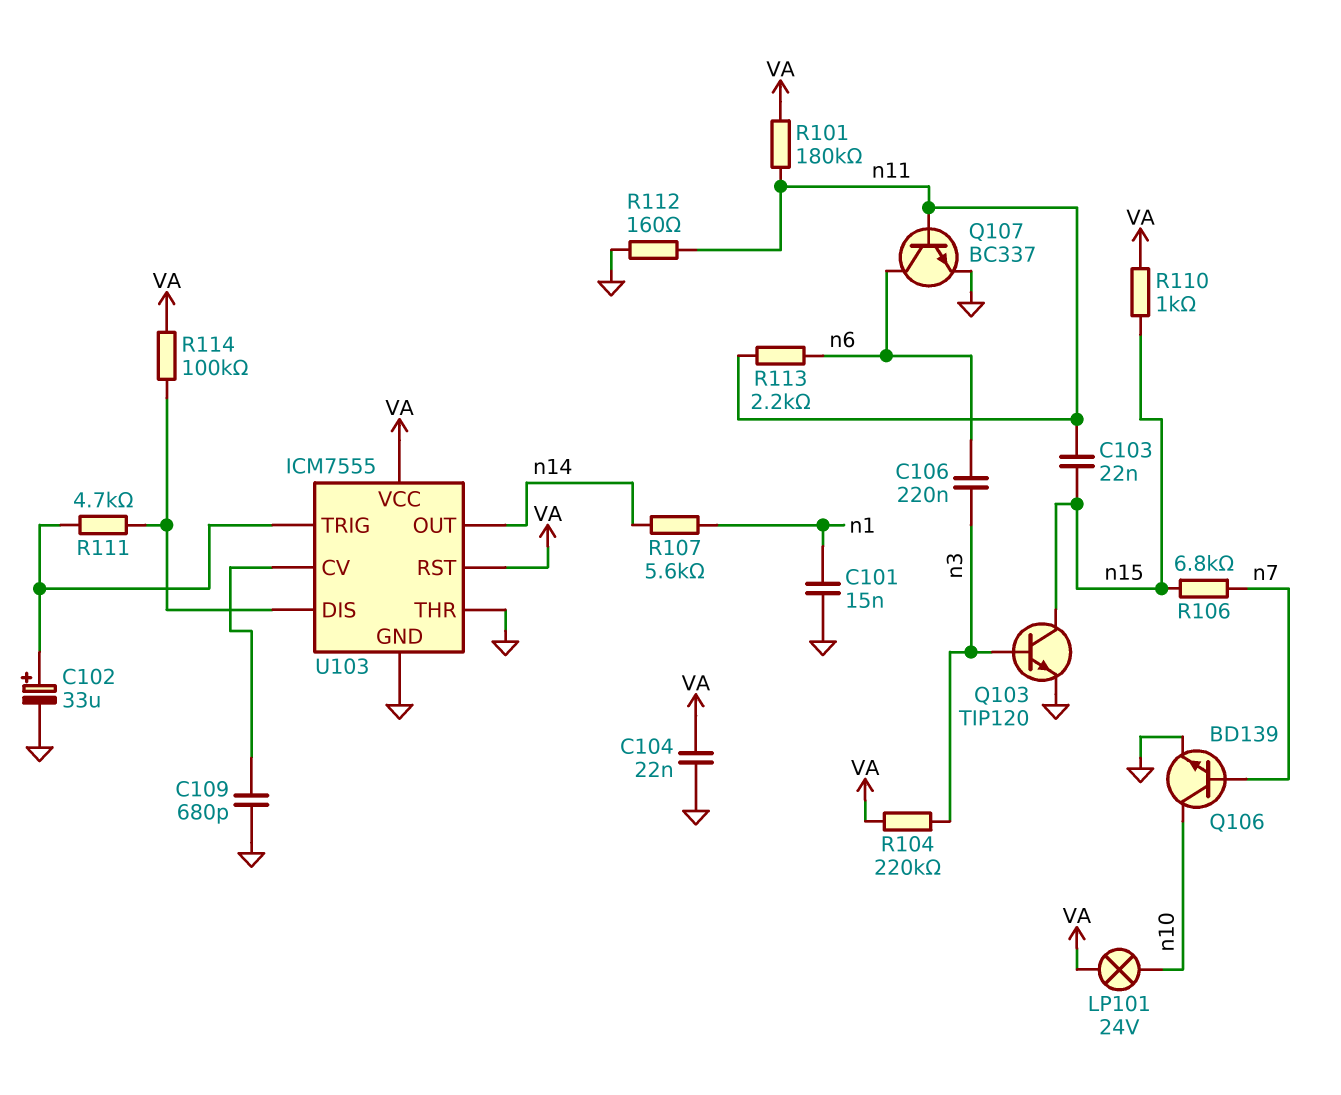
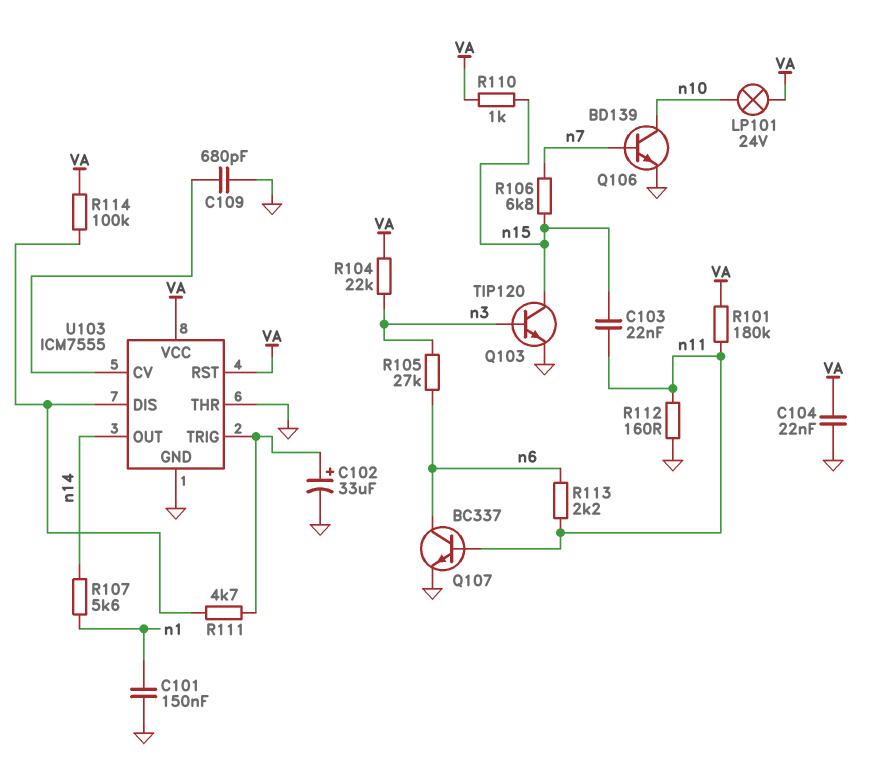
C101: 15nF (GND, n1) -> 150nF (GND, n1)
C106: 220nF (n3, n6) -> none
R104: 220k (VA, n3) -> 22k (VA, n3)
R105: none -> 27k (n3, n6)

